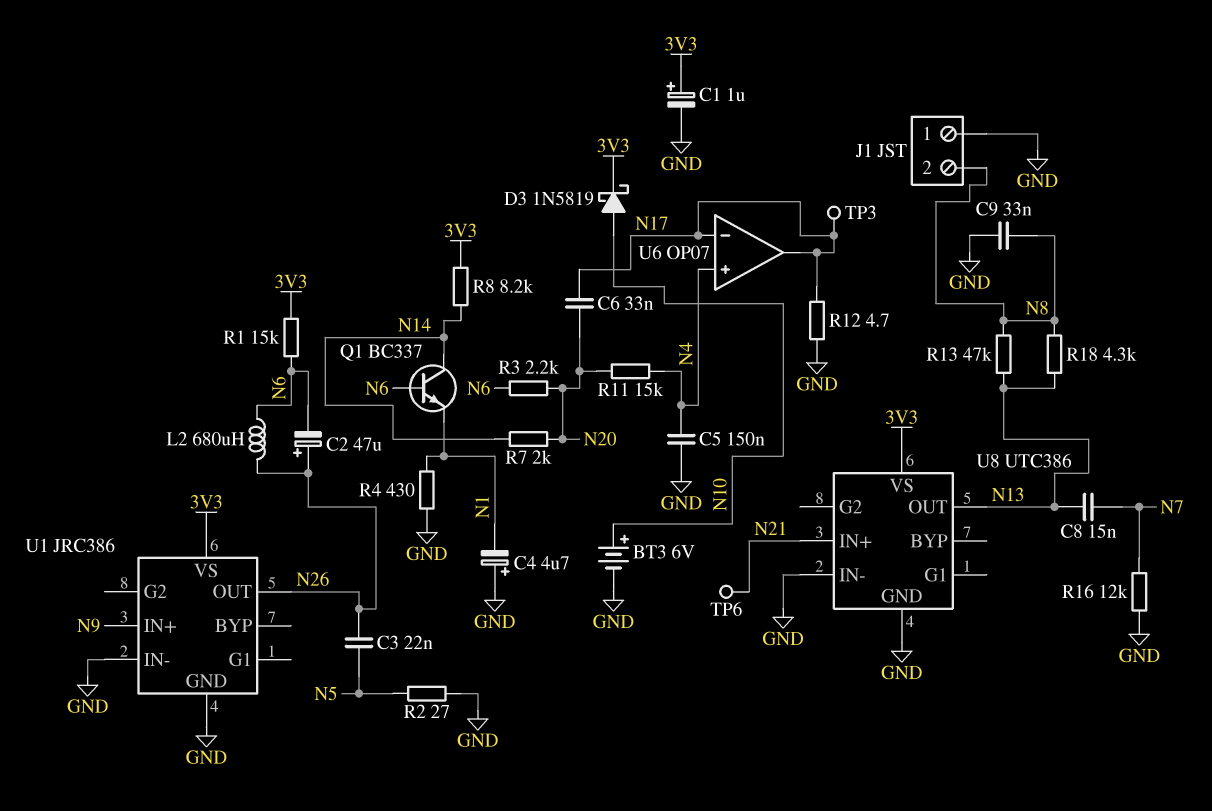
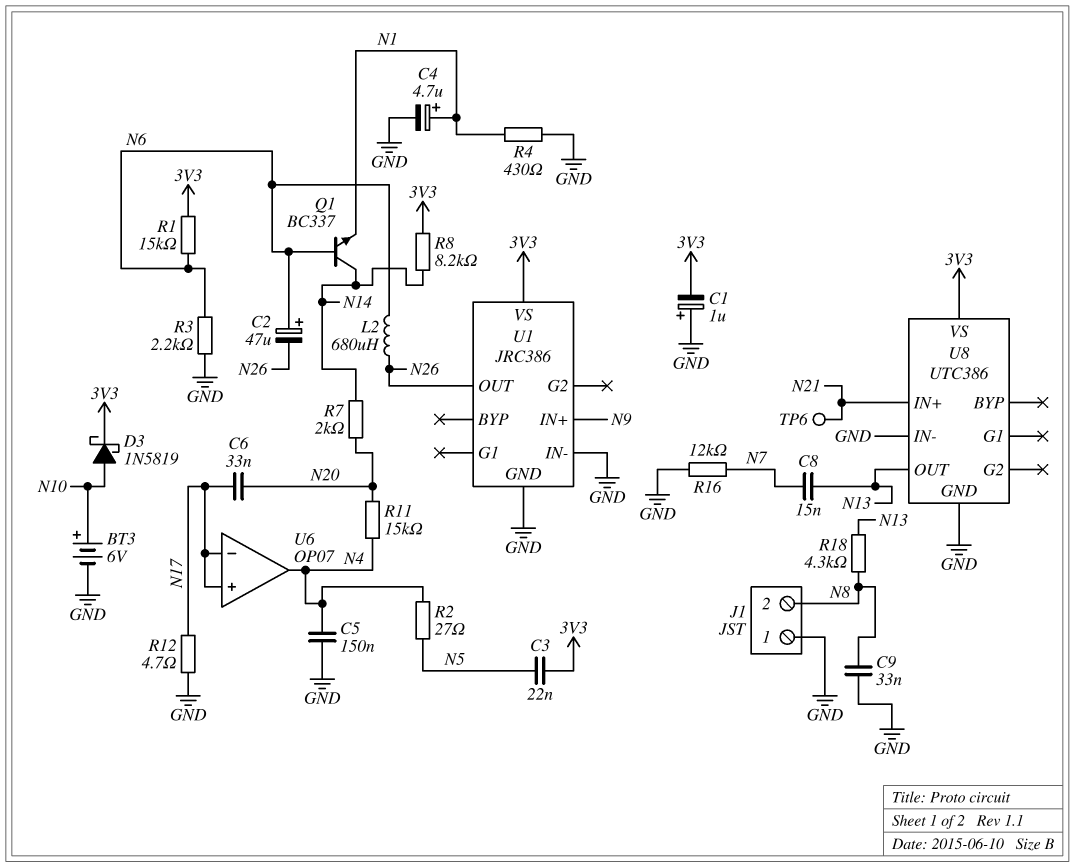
C1: 1uF (plus 3V3, minus GND) -> 1uF (plus GND, minus 3V3)
C2: 47uF (plus N26, minus N6) -> 47uF (plus N6, minus N26)
C3: 22nF (N5, N26) -> 22nF (3V3, N5)
C4: 4.7uF (plus GND, minus N1) -> 4.7uF (plus N1, minus GND)
R2: 27 (GND, N5) -> 27 (N4, N5)
R3: 2.2k (N6, N20) -> 2.2k (GND, N6)
R13: 47k (N8, N13) -> none
TP3: test point (N17) -> none
U6 pin in+: N4 -> N17
U6 pin out: N17 -> N4

